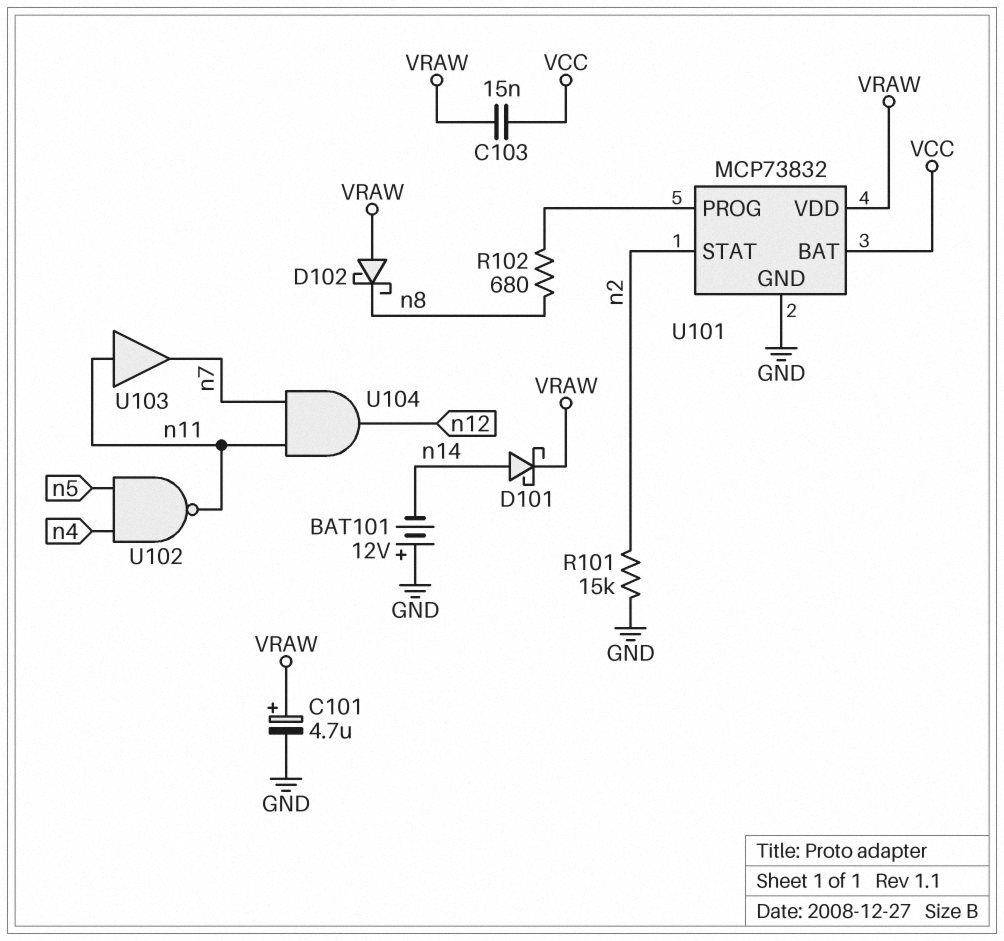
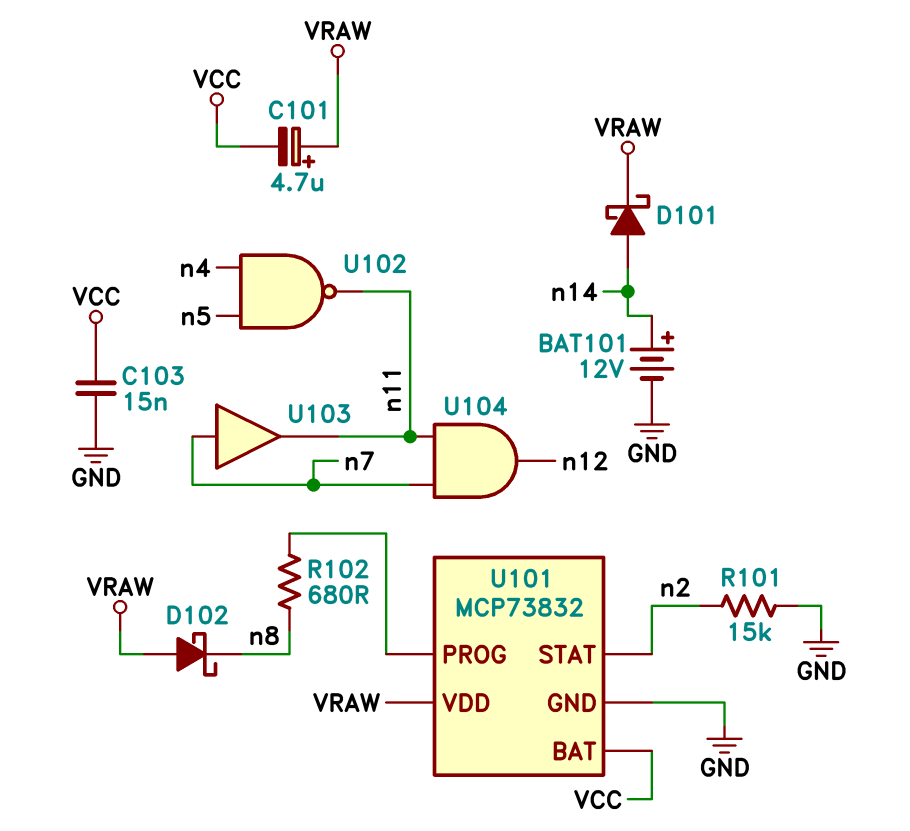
BAT101: 12V (plus GND, minus n14) -> 12V (plus n14, minus GND)
C101: 4.7uF (plus VRAW, minus GND) -> 4.7uF (plus VRAW, minus VCC)
C103: 15nF (VCC, VRAW) -> 15nF (GND, VCC)
U103: buffer (in n11, out n7) -> buffer (in n7, out n11)

